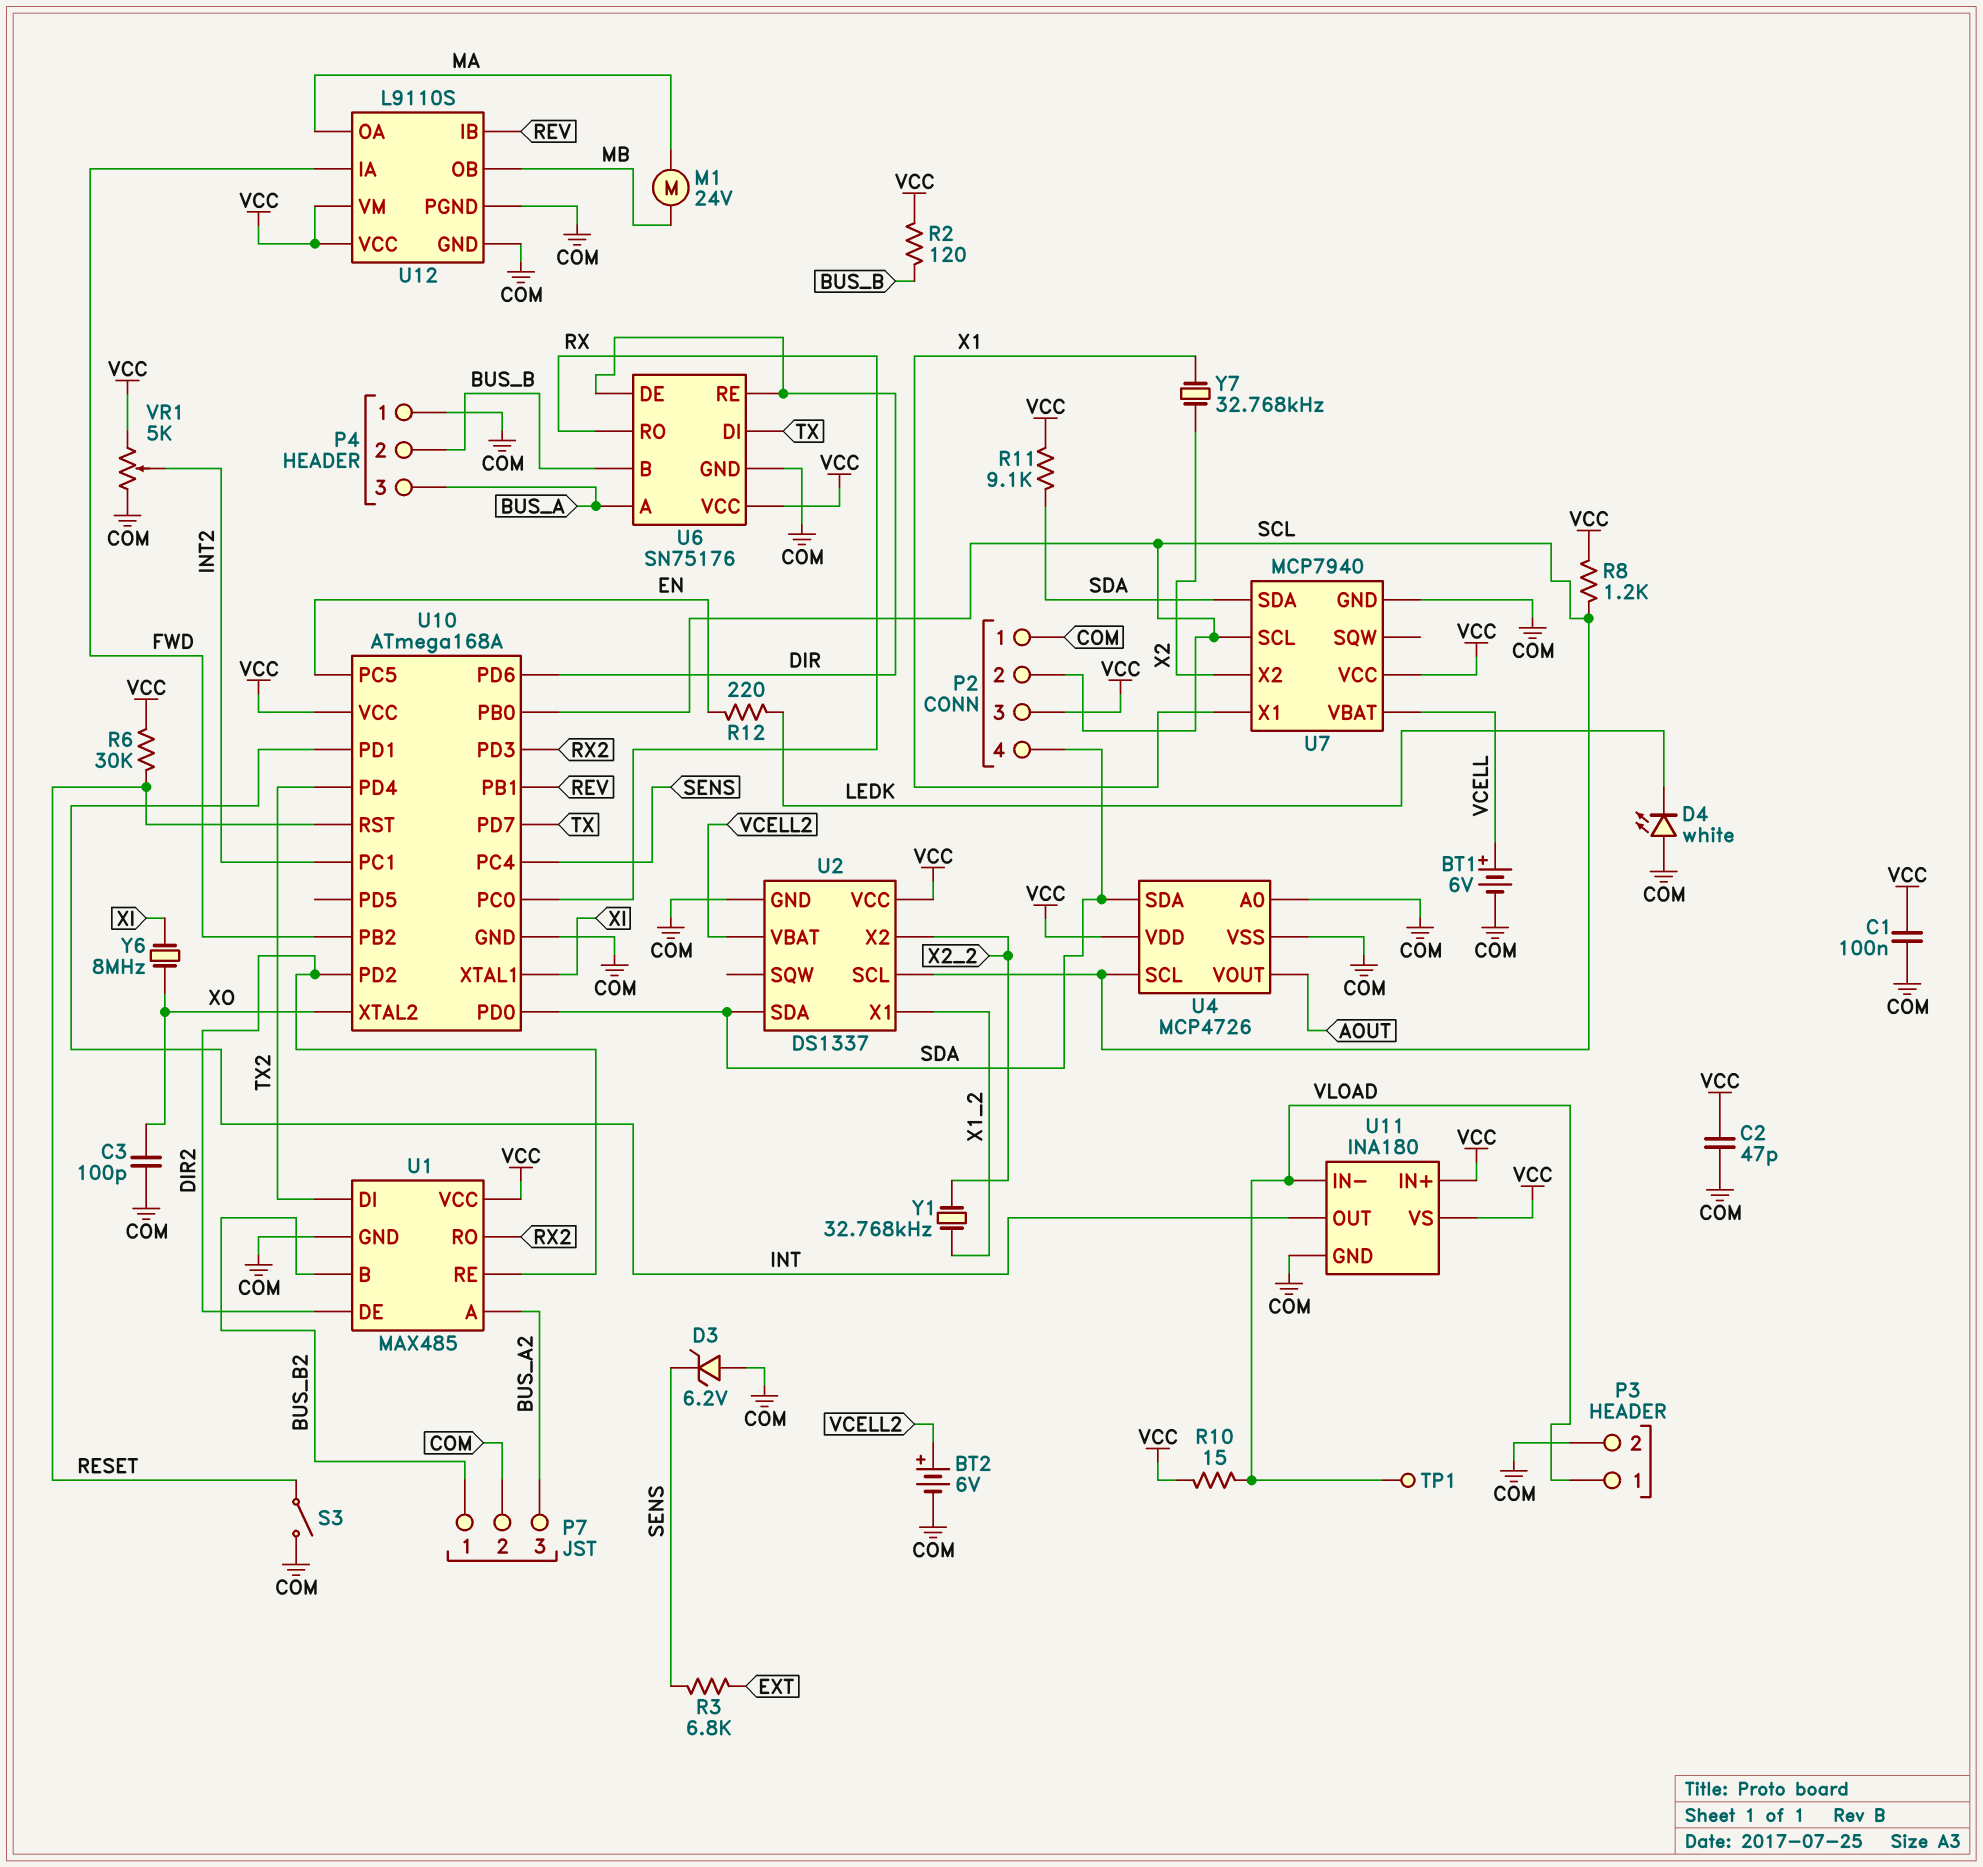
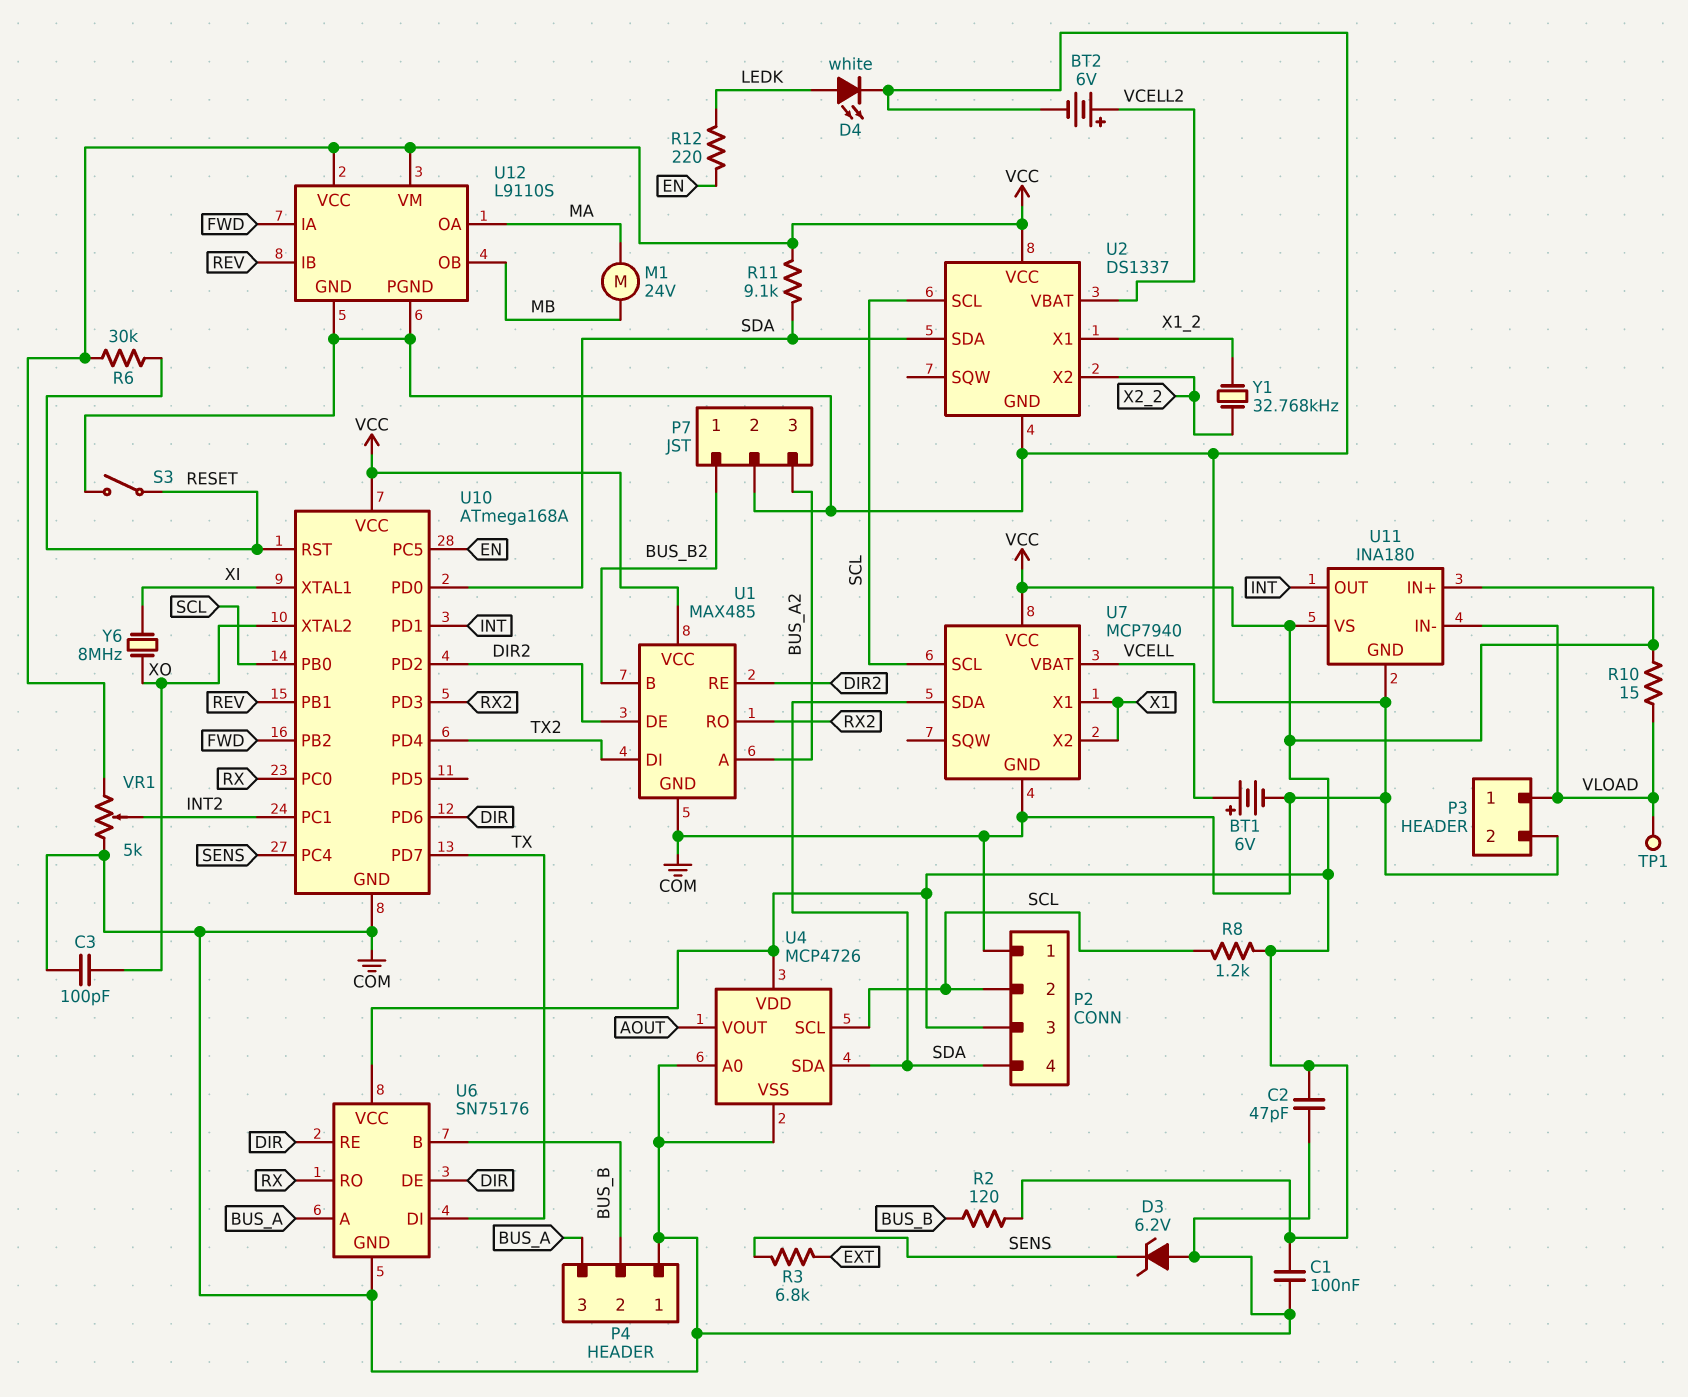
D4: LED white (A COM, K LEDK) -> LED white (A LEDK, K COM)
U7 pin X2: X2 -> X1
Y7: 32.768kHz (X1, X2) -> none

